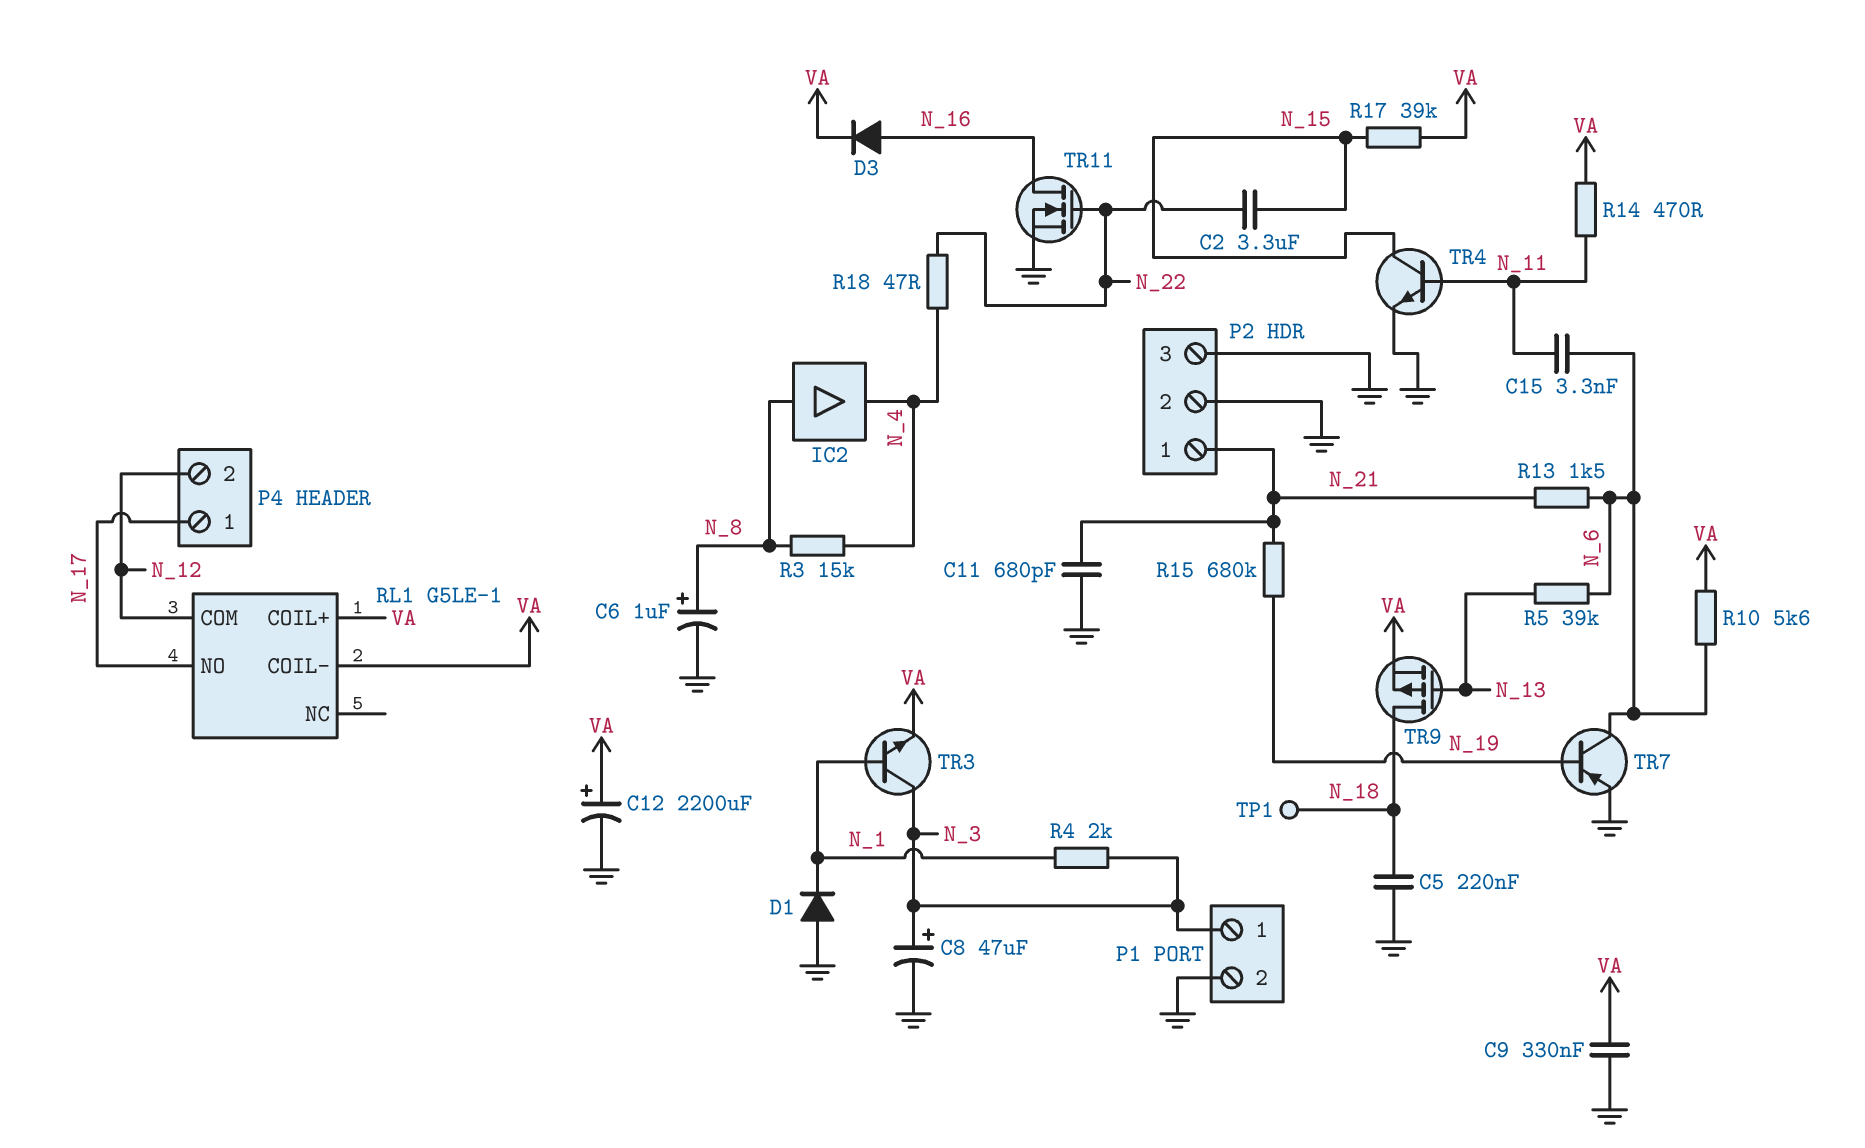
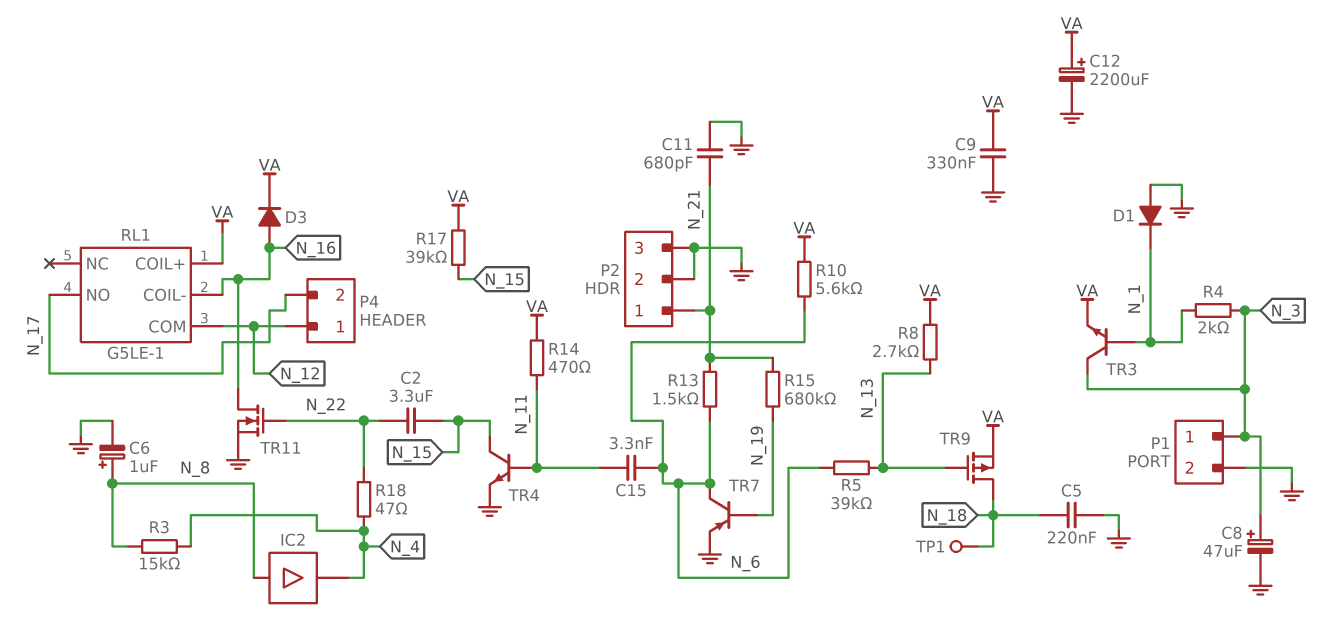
P4 pin 1: N_17 -> N_12
P4 pin 2: N_12 -> N_17
R8: none -> 2.7k (N_13, VA)
RL1 pin COIL-: VA -> N_16

